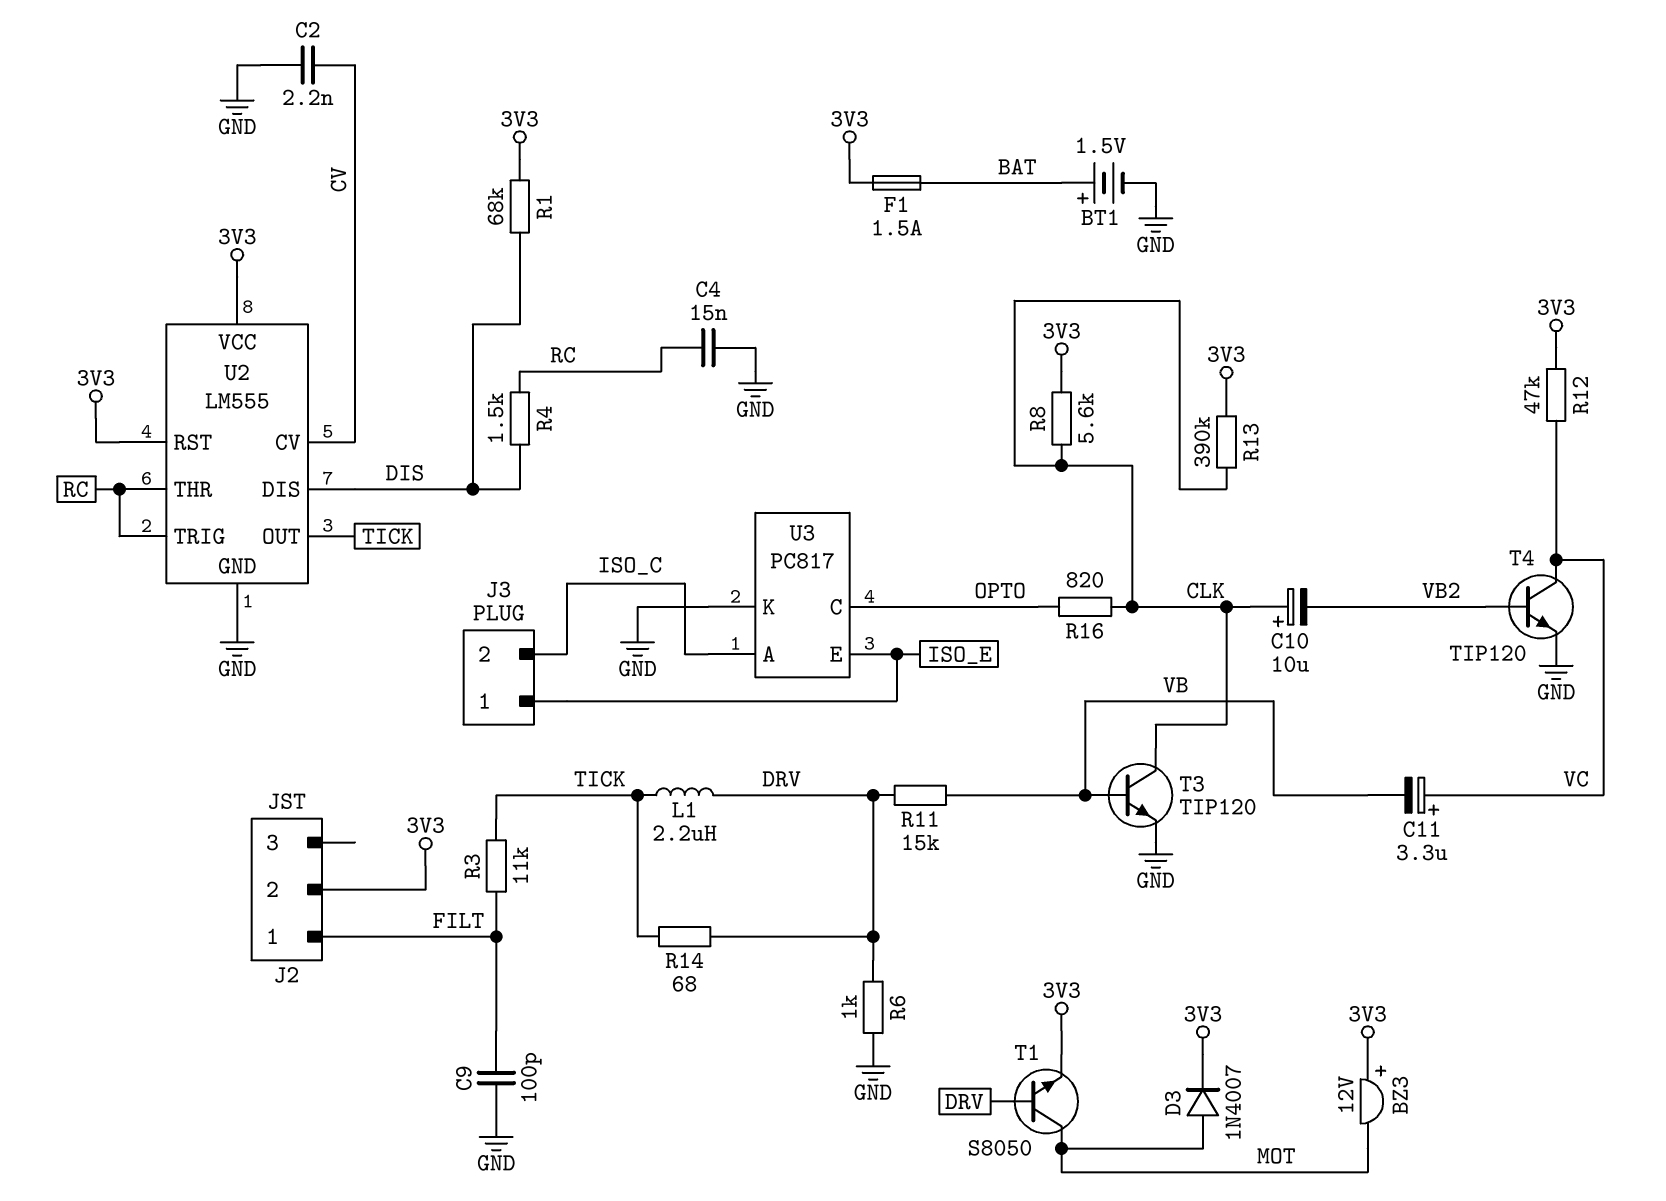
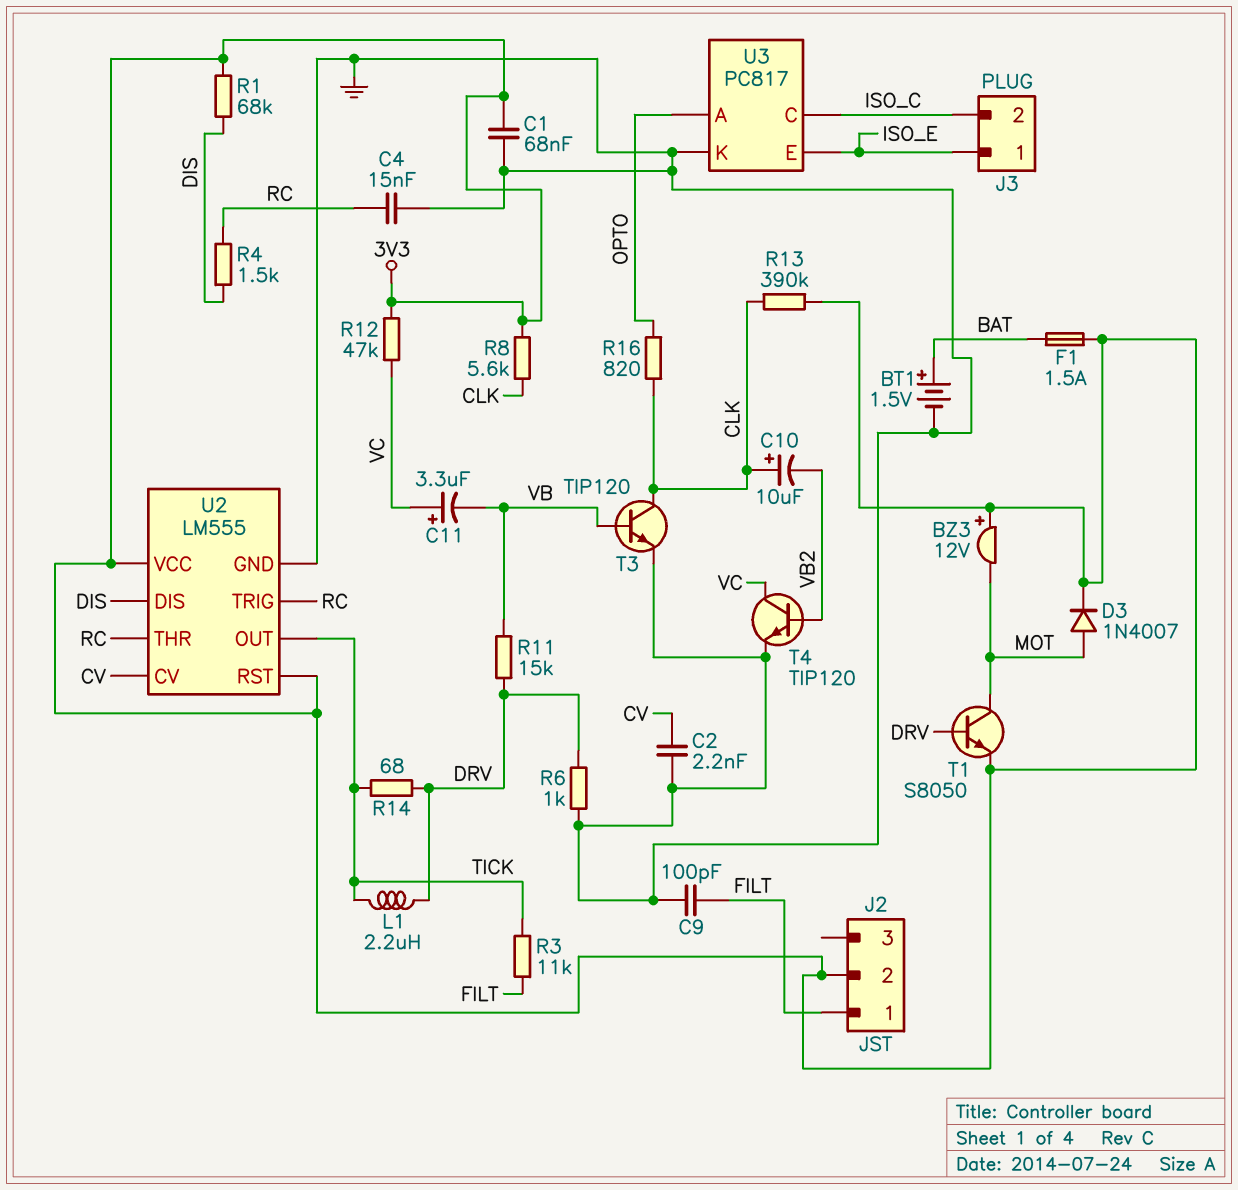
C1: none -> 68nF (3V3, GND)
U3 pin A: ISO_C -> OPTO
U3 pin C: OPTO -> ISO_C

